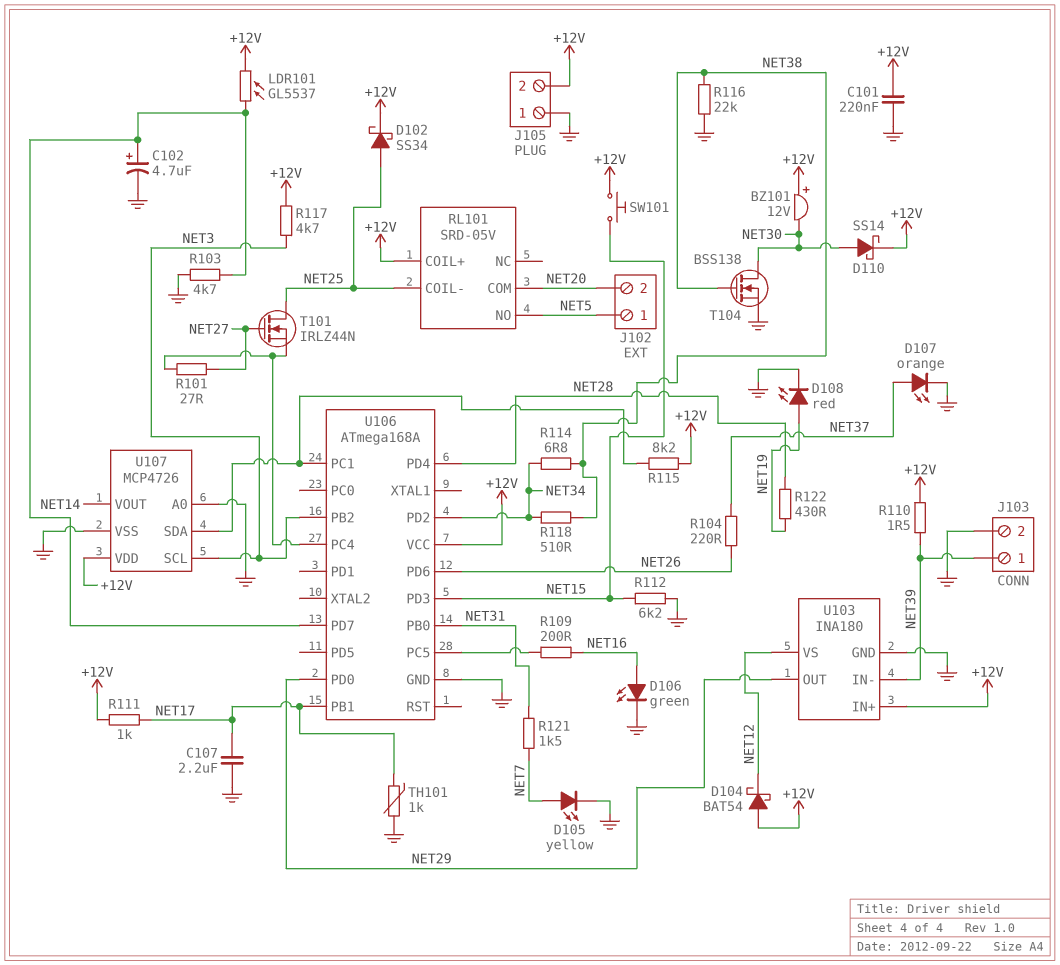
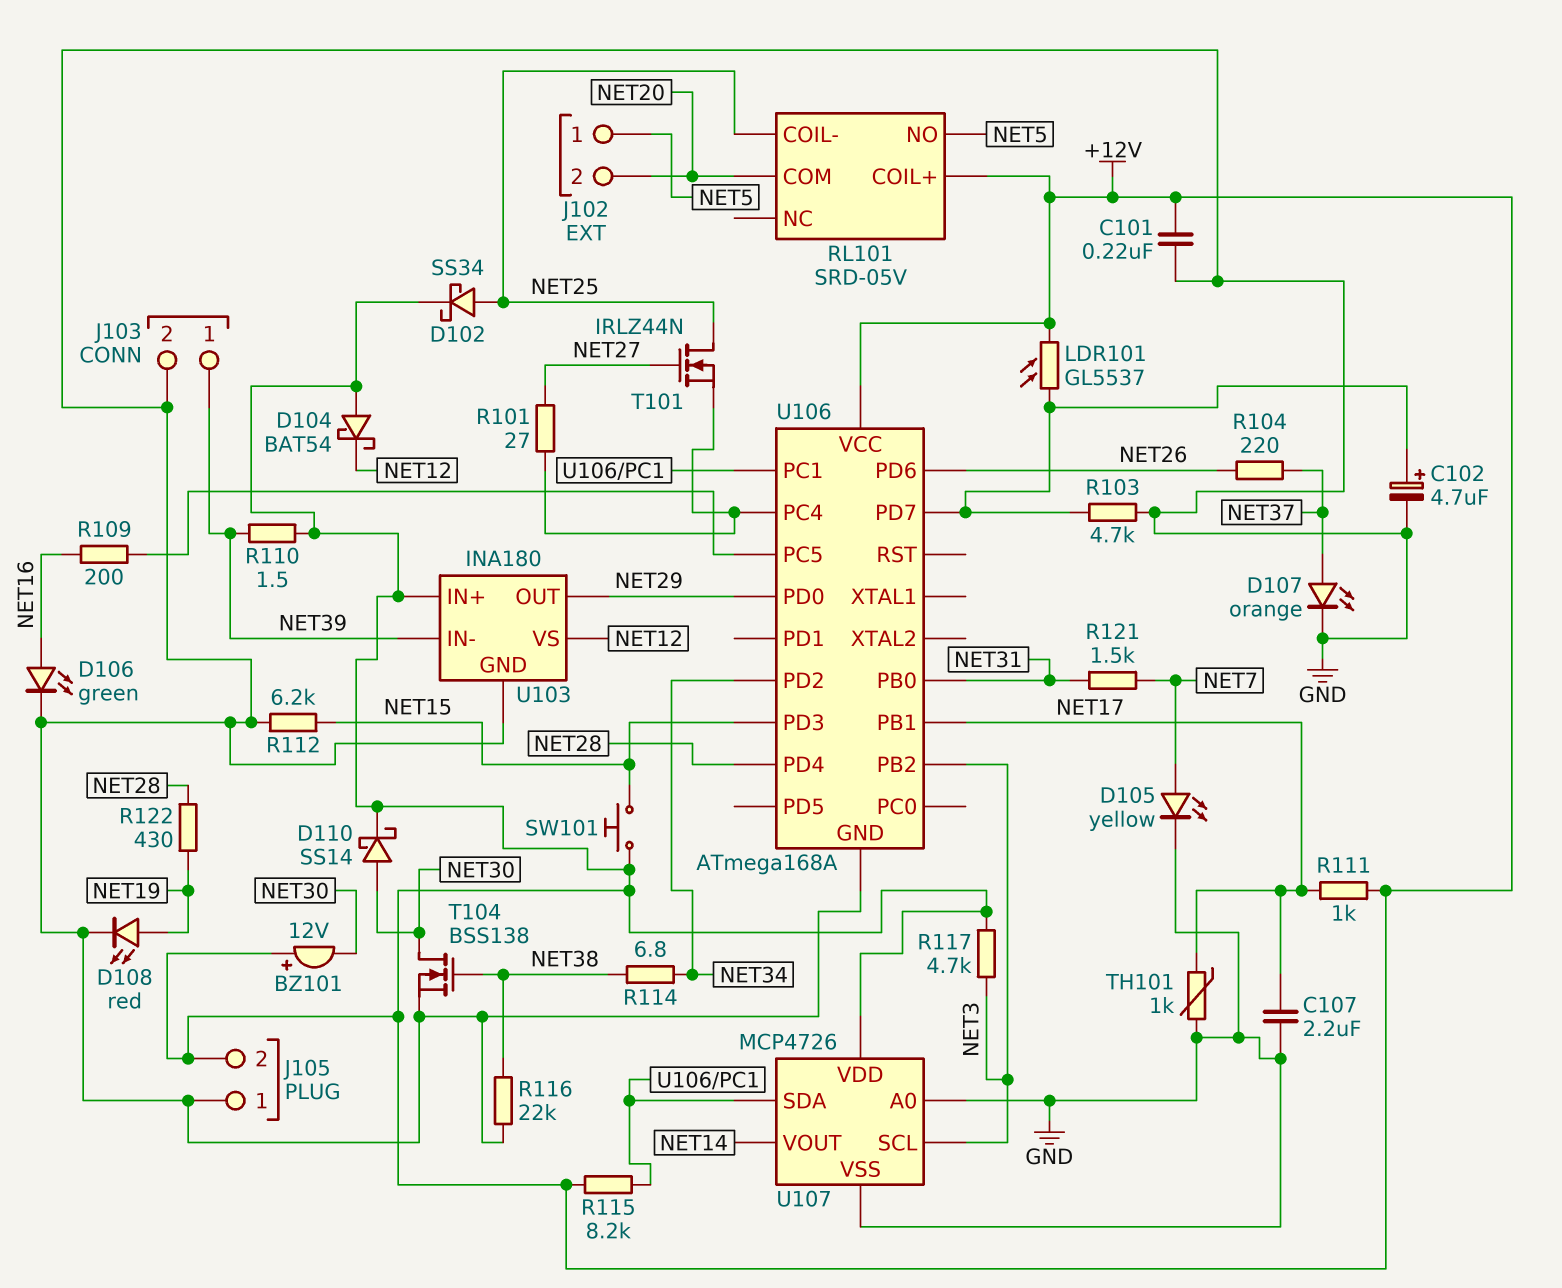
R118: 510 (NET34, NET38) -> none

